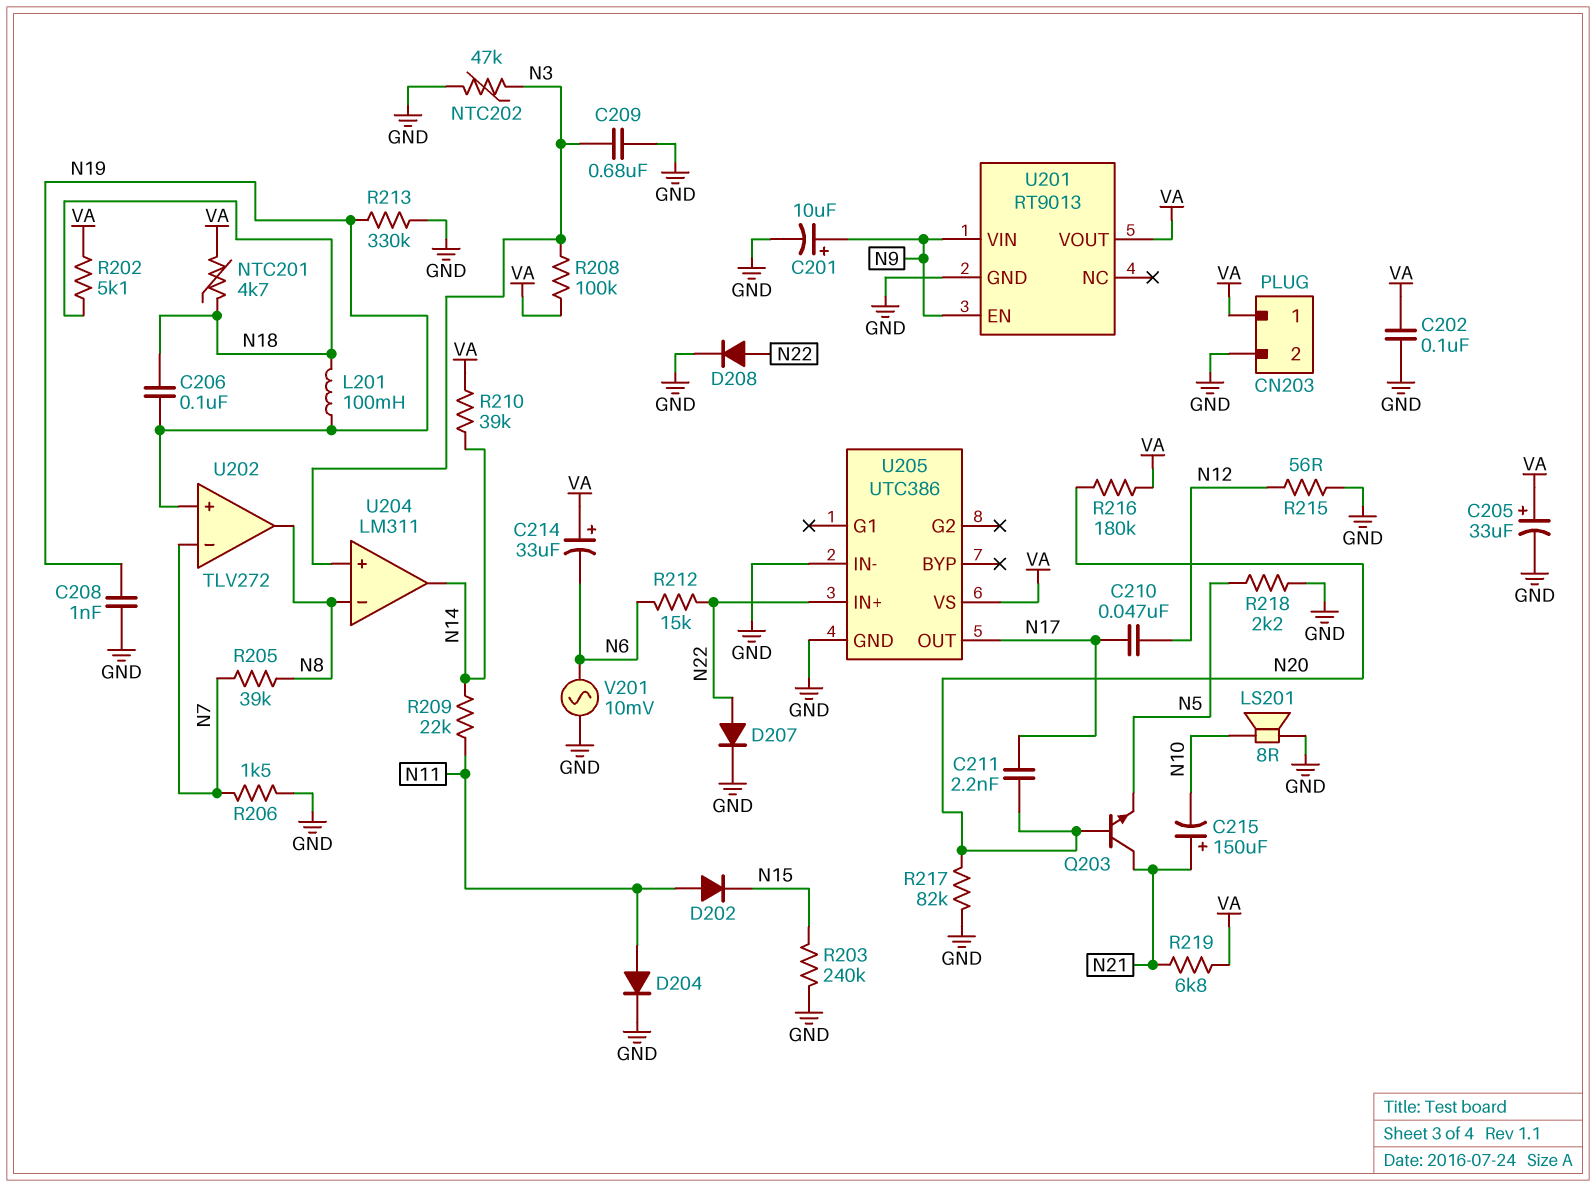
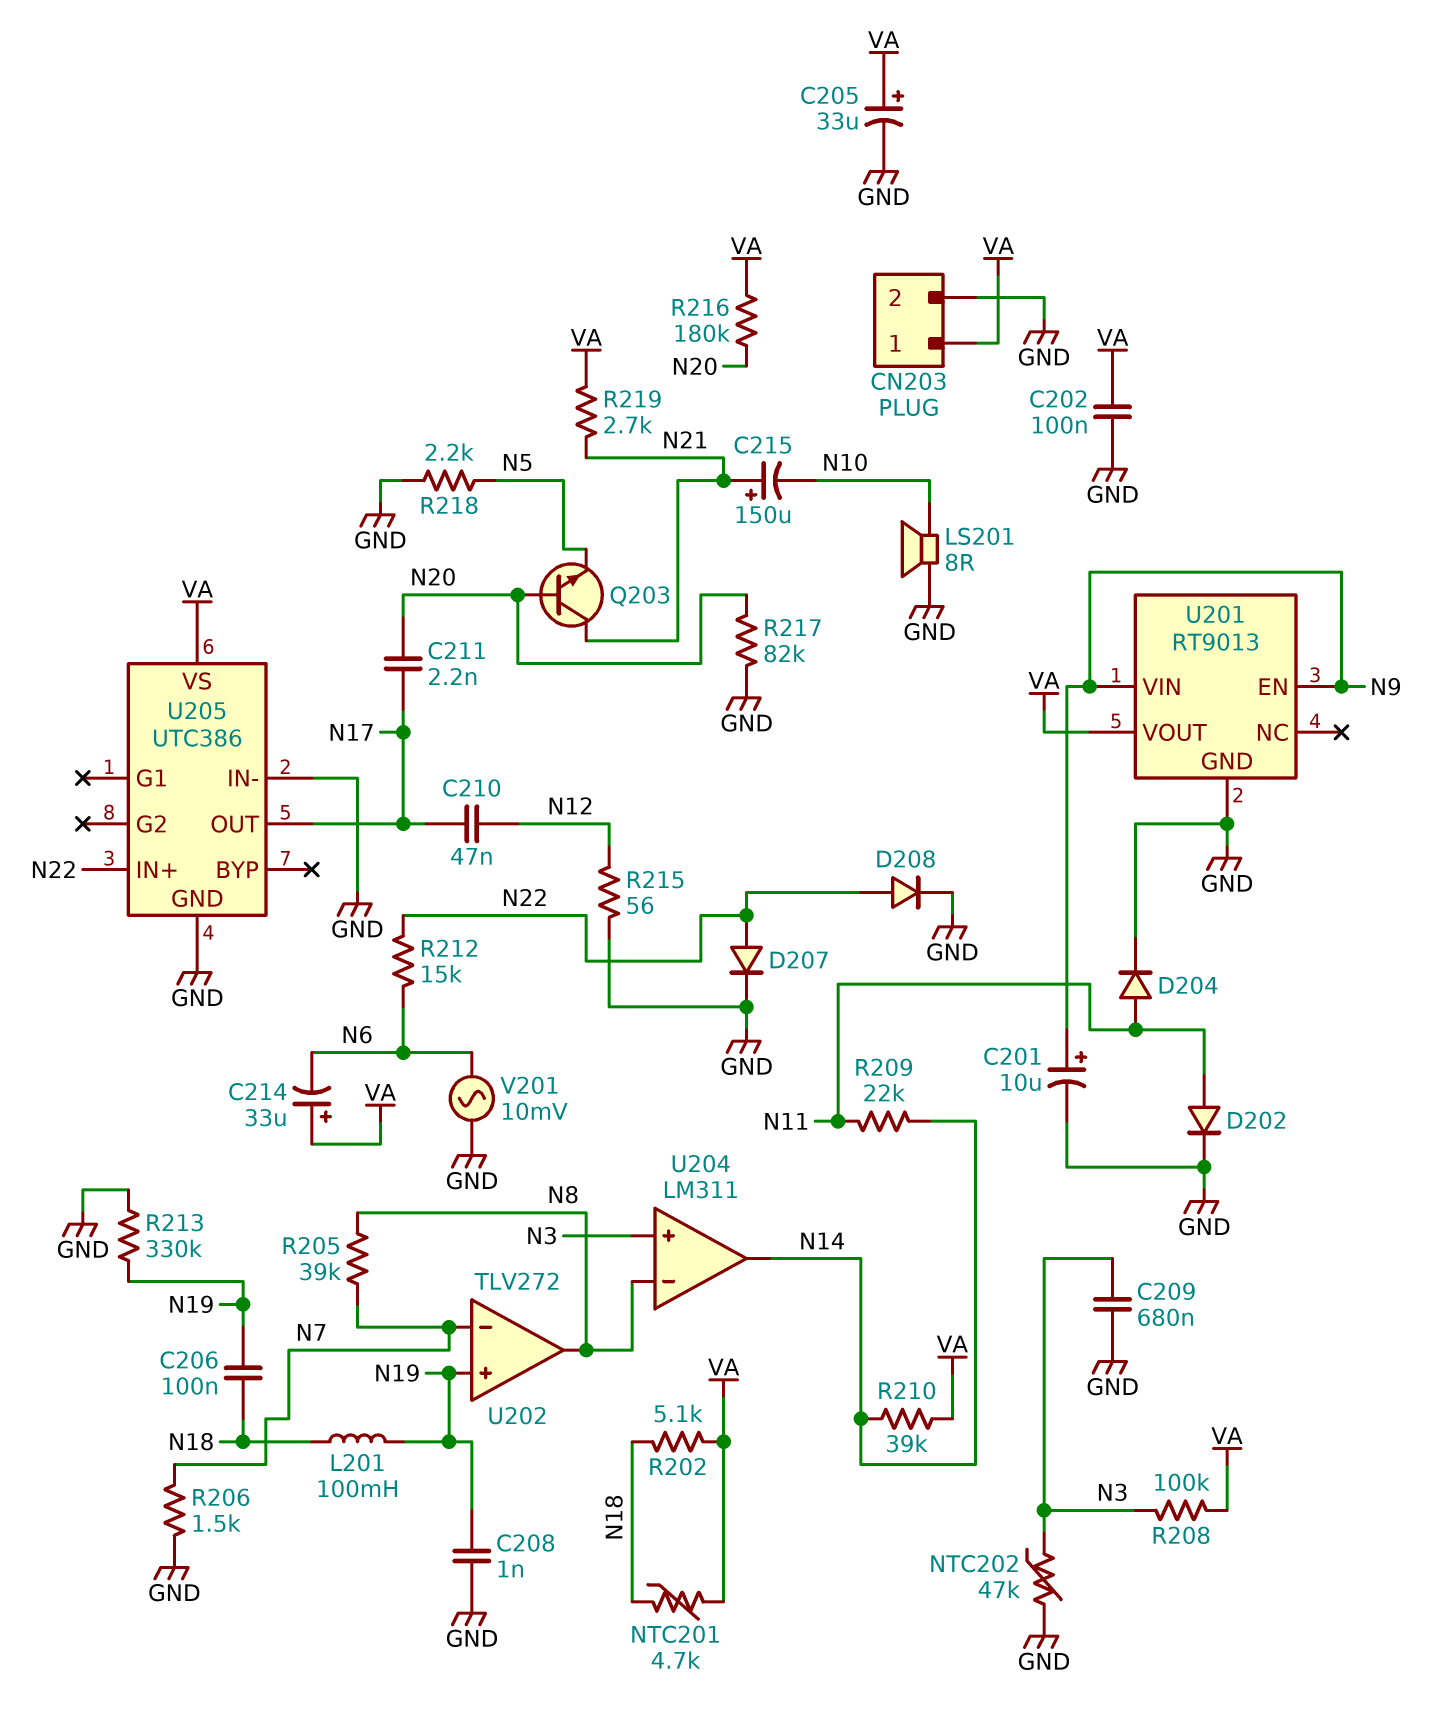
D202: diode (A N11, K N15) -> diode (A N11, K GND)
R203: 240k (GND, N15) -> none
R219: 6.8k (N21, VA) -> 2.7k (N21, VA)

